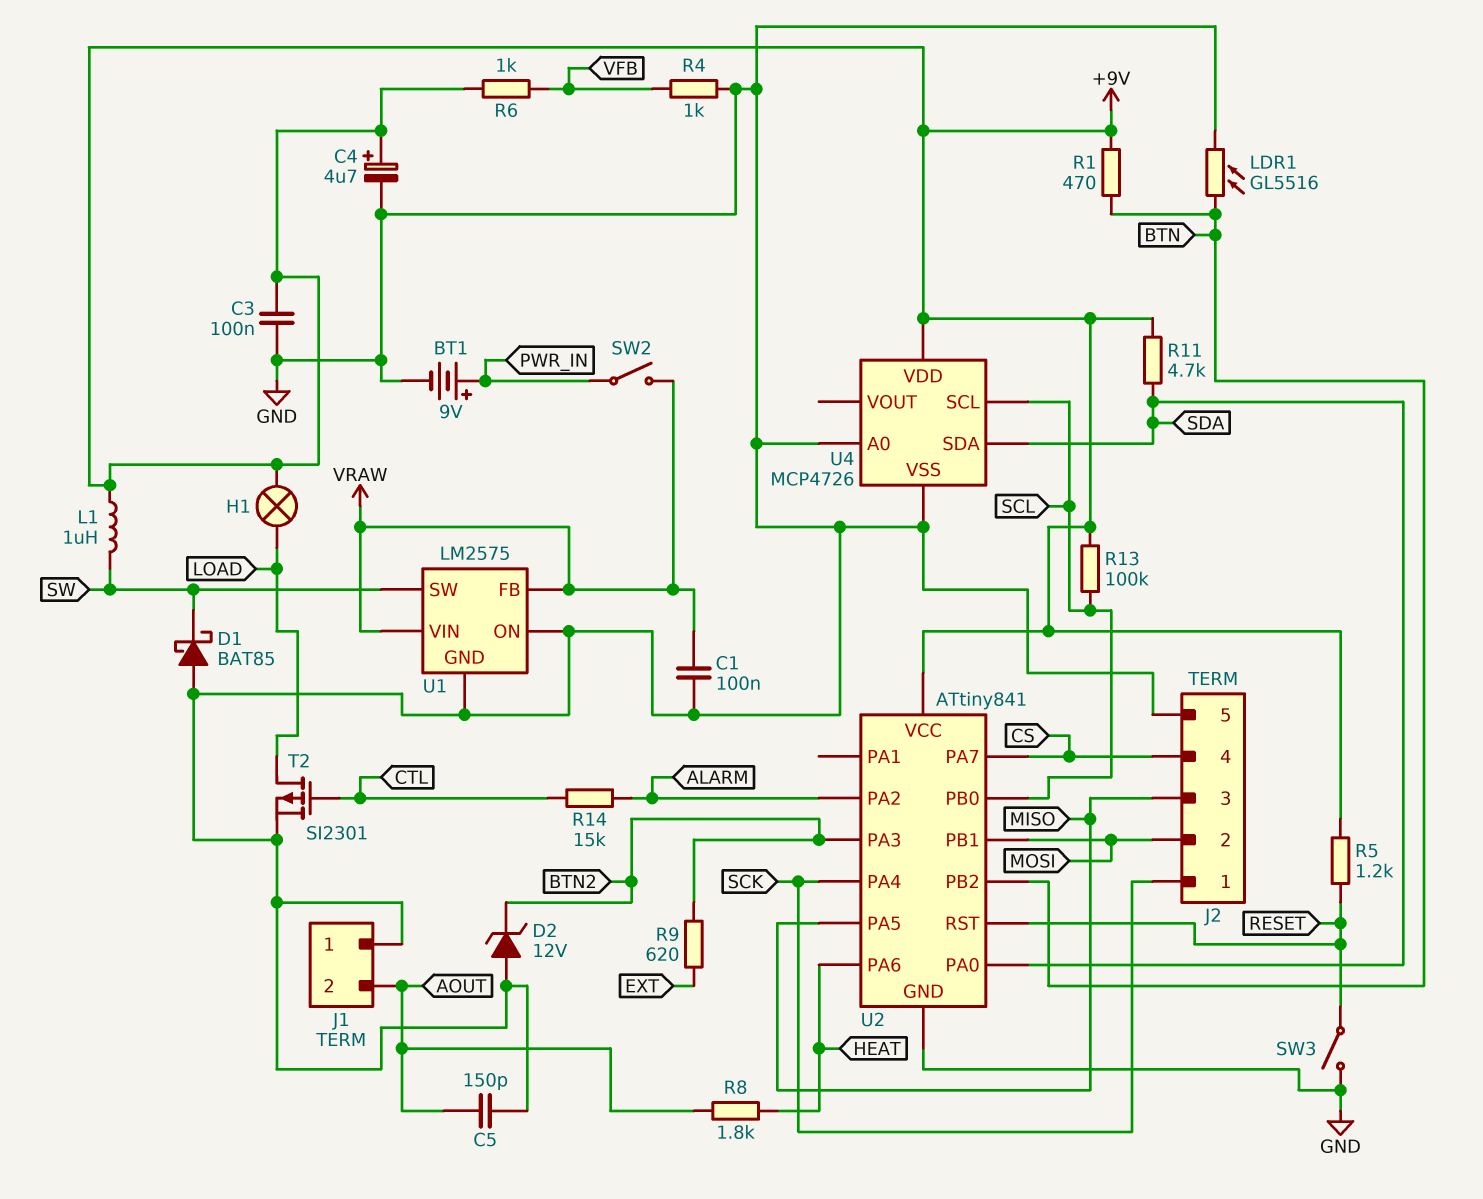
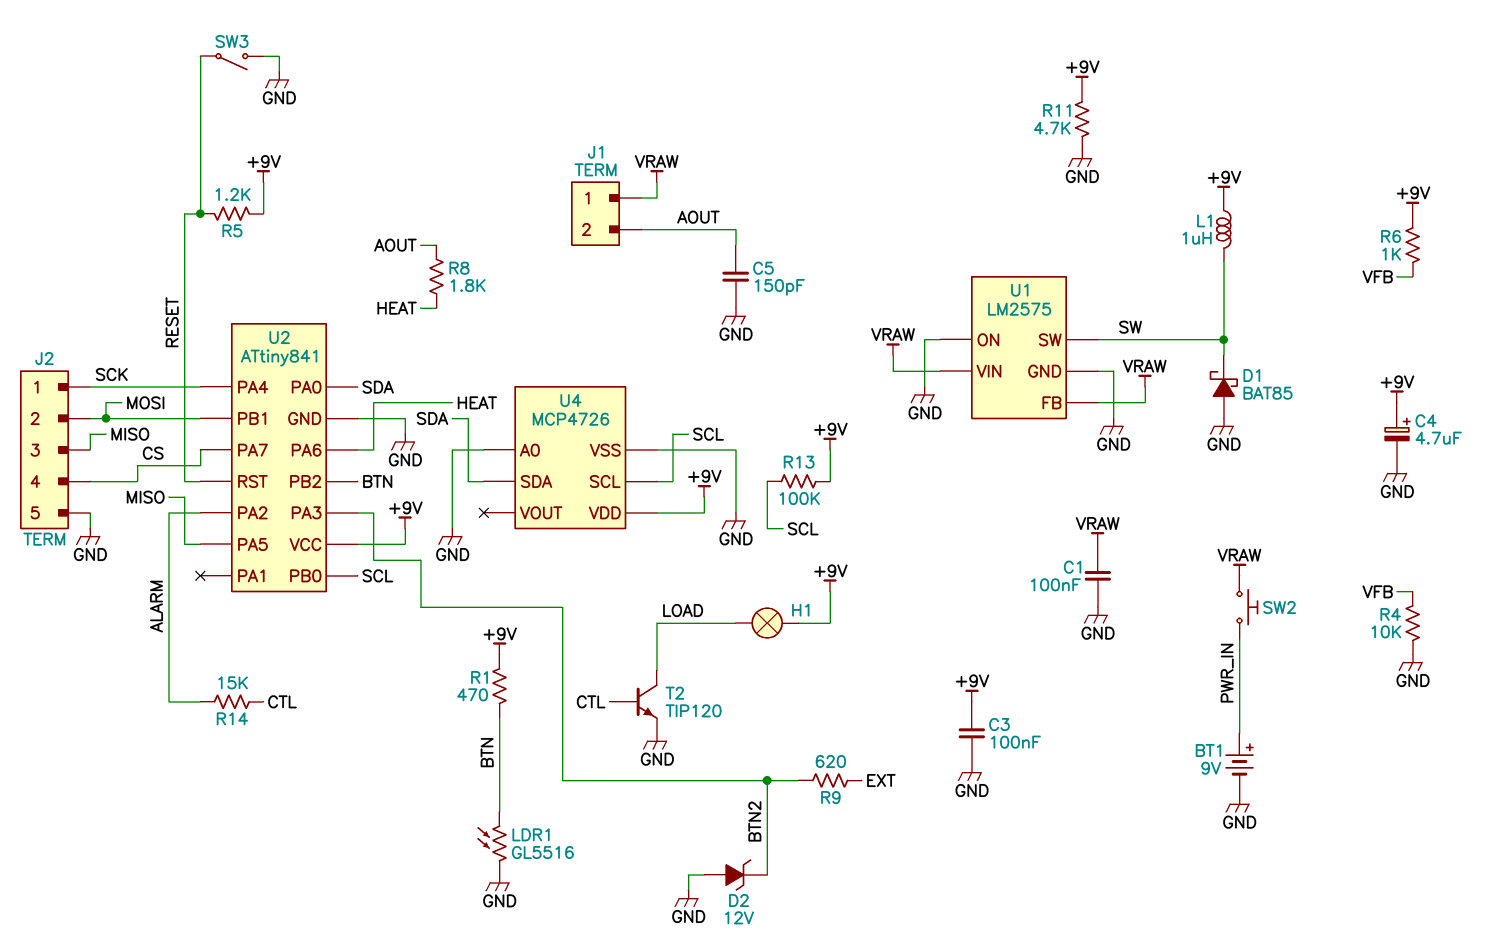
J1 pin 1: GND -> VRAW
R4: 1k (GND, VFB) -> 10k (GND, VFB)
R11: 4.7k (+9V, SDA) -> 4.7k (+9V, GND)
SW2: switch (PWR_IN, VRAW) -> button (PWR_IN, VRAW)
T2: PMOS SI2301 (G CTL, D LOAD, S GND) -> NPN TIP120 (B CTL, C LOAD, E GND)

